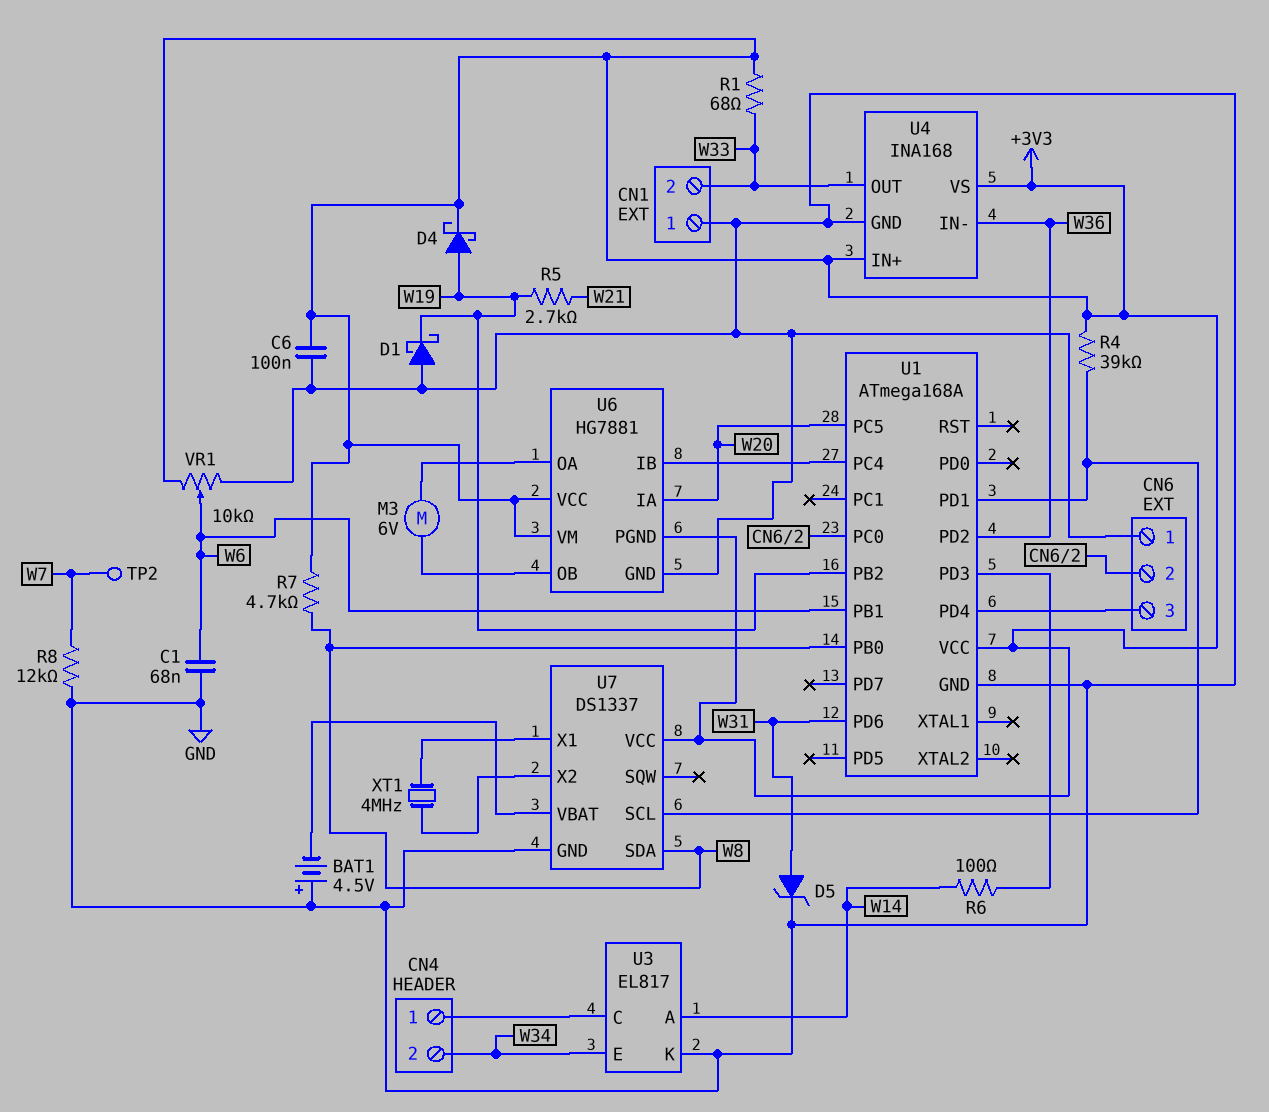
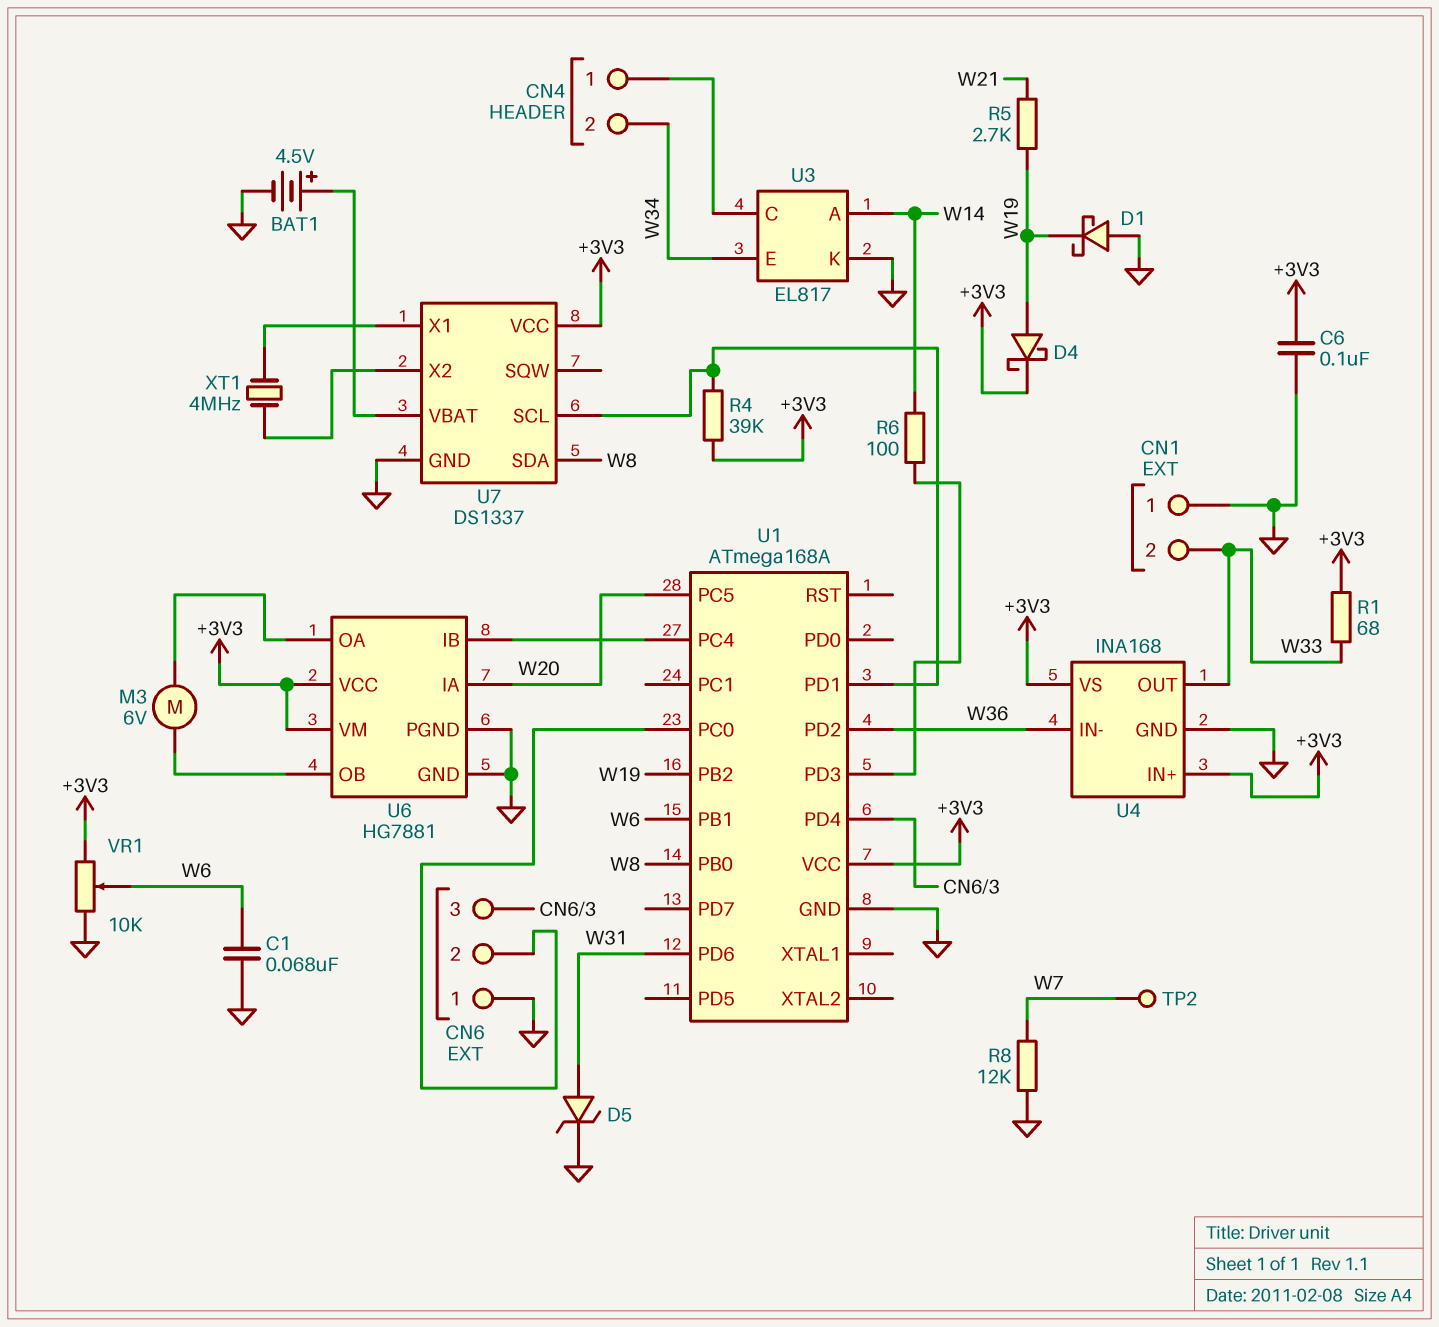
BAT1: 4.5V (plus GND, minus U7/VBAT) -> 4.5V (plus U7/VBAT, minus GND)
R7: 4.7k (+3V3, W8) -> none
U6 pin PGND: +3V3 -> GND

